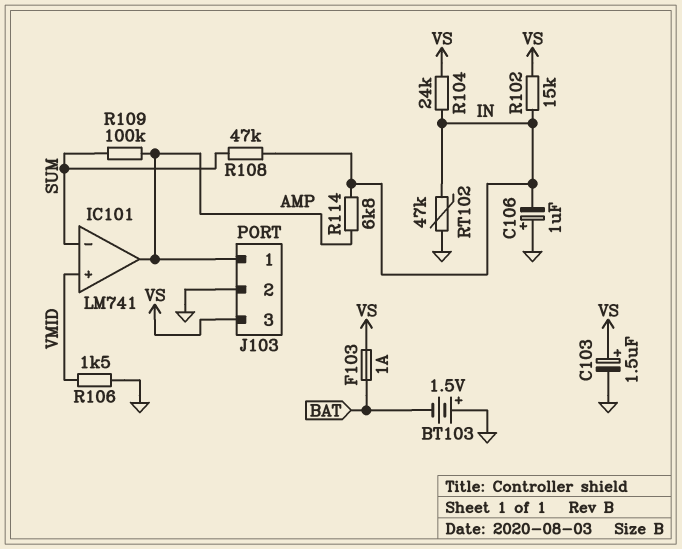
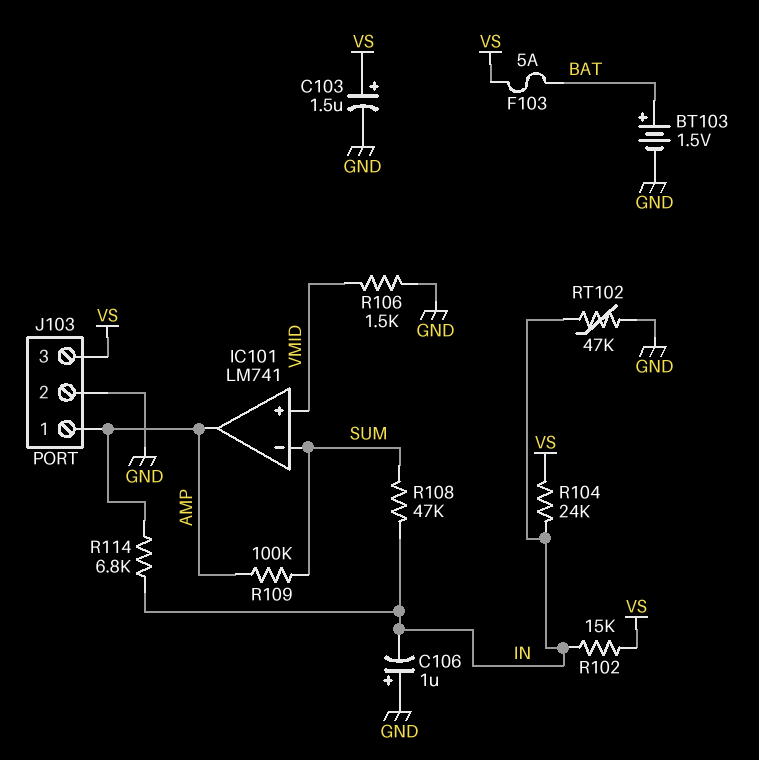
BT103: 1.5V (plus GND, minus BAT) -> 1.5V (plus BAT, minus GND)
F103: 1A (BAT, VS) -> 5A (BAT, VS)

